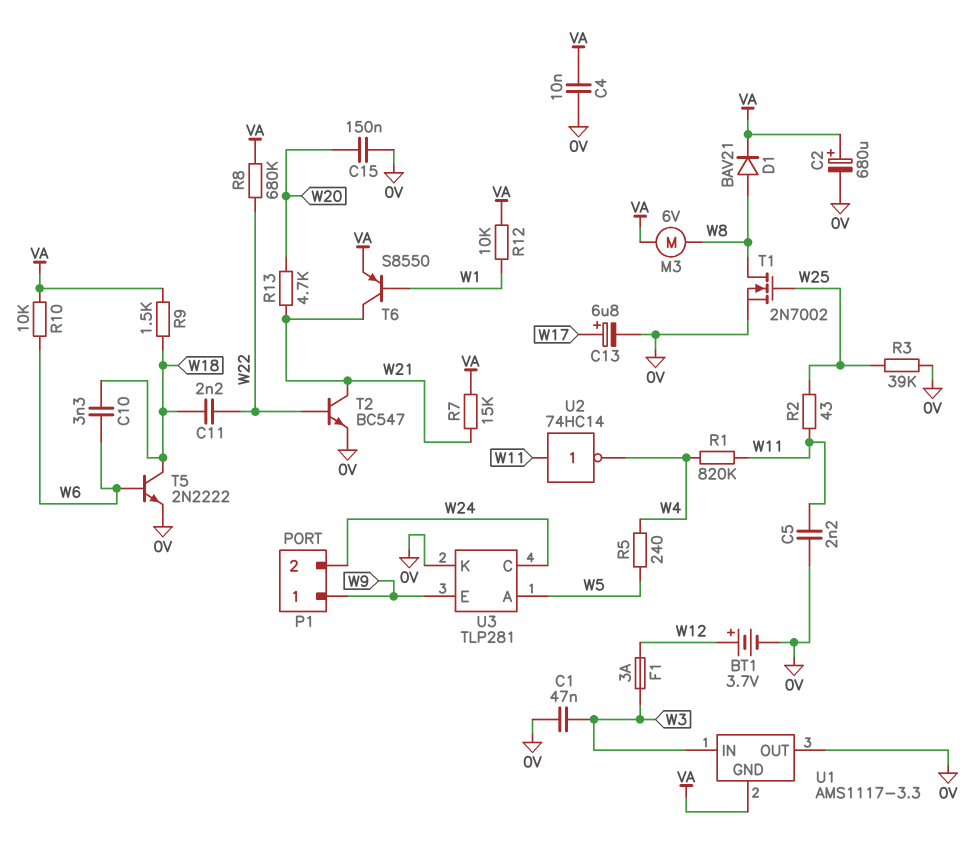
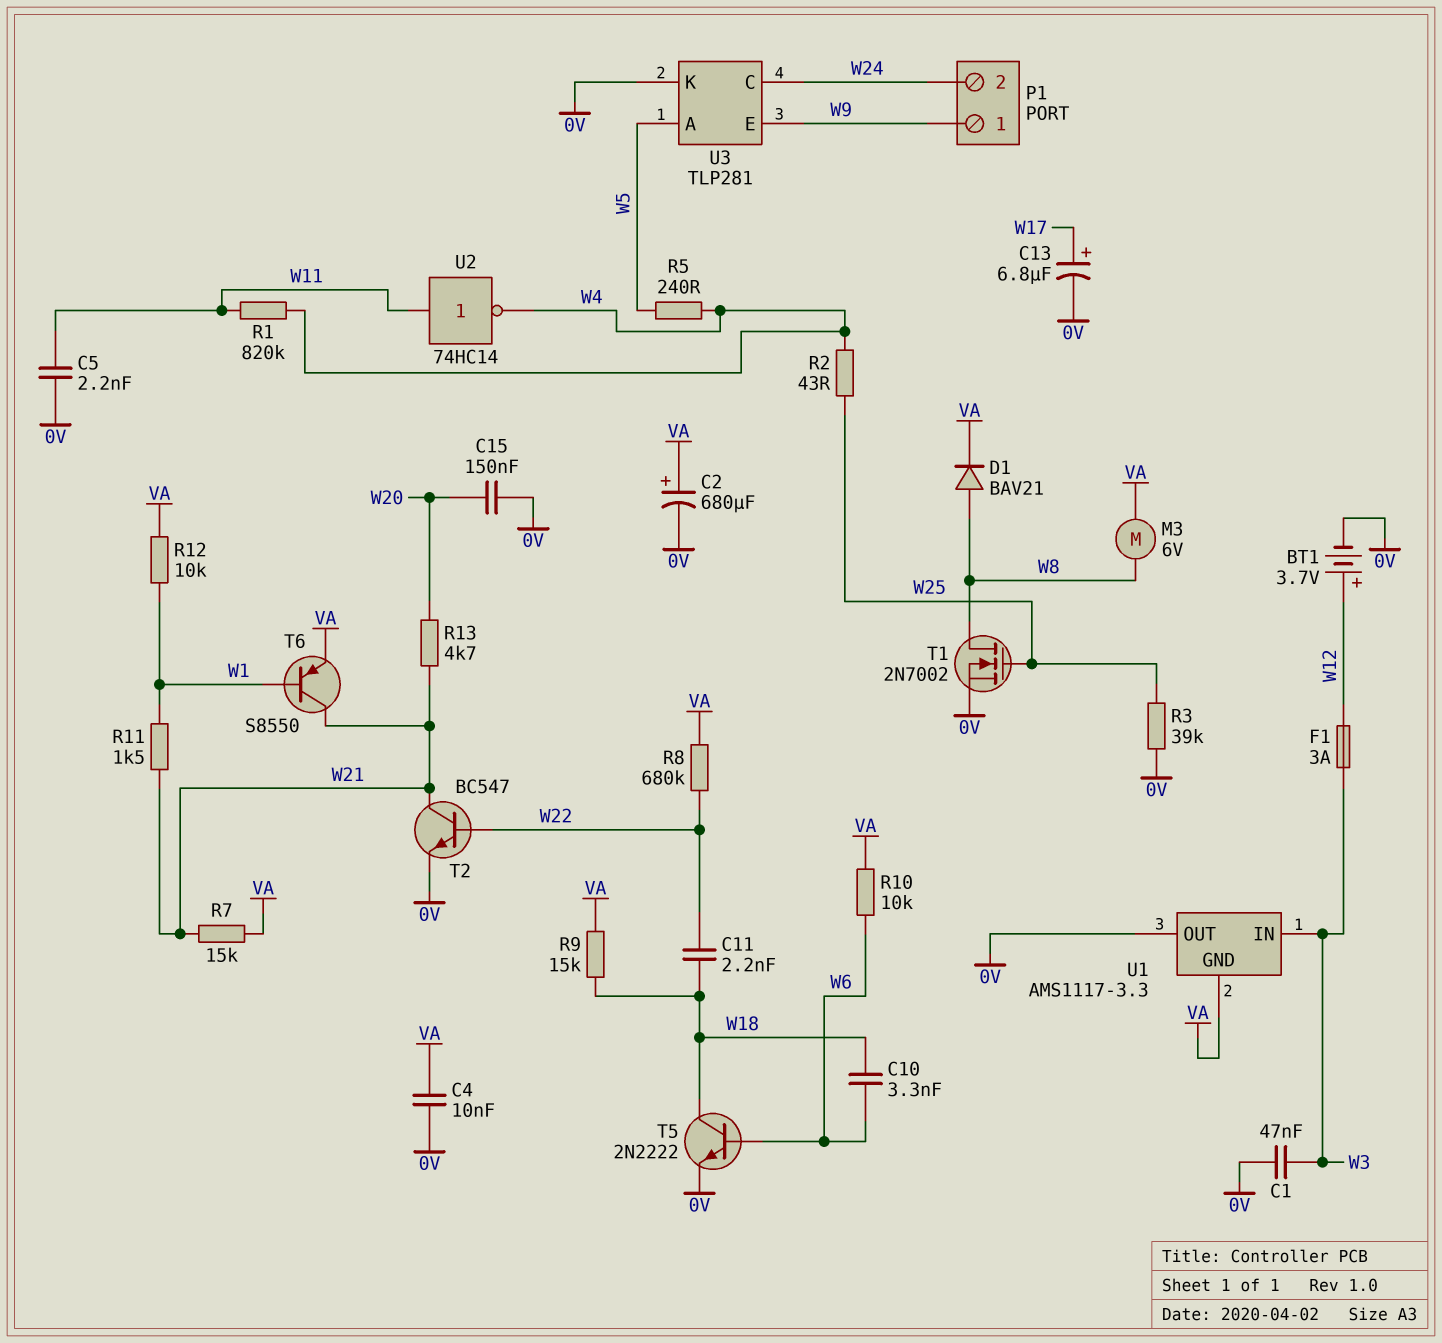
R2: 43 (W11, W25) -> 43 (W4, W25)
R9: 1.5k (VA, W18) -> 15k (VA, W18)
R11: none -> 1.5k (W1, W21)

